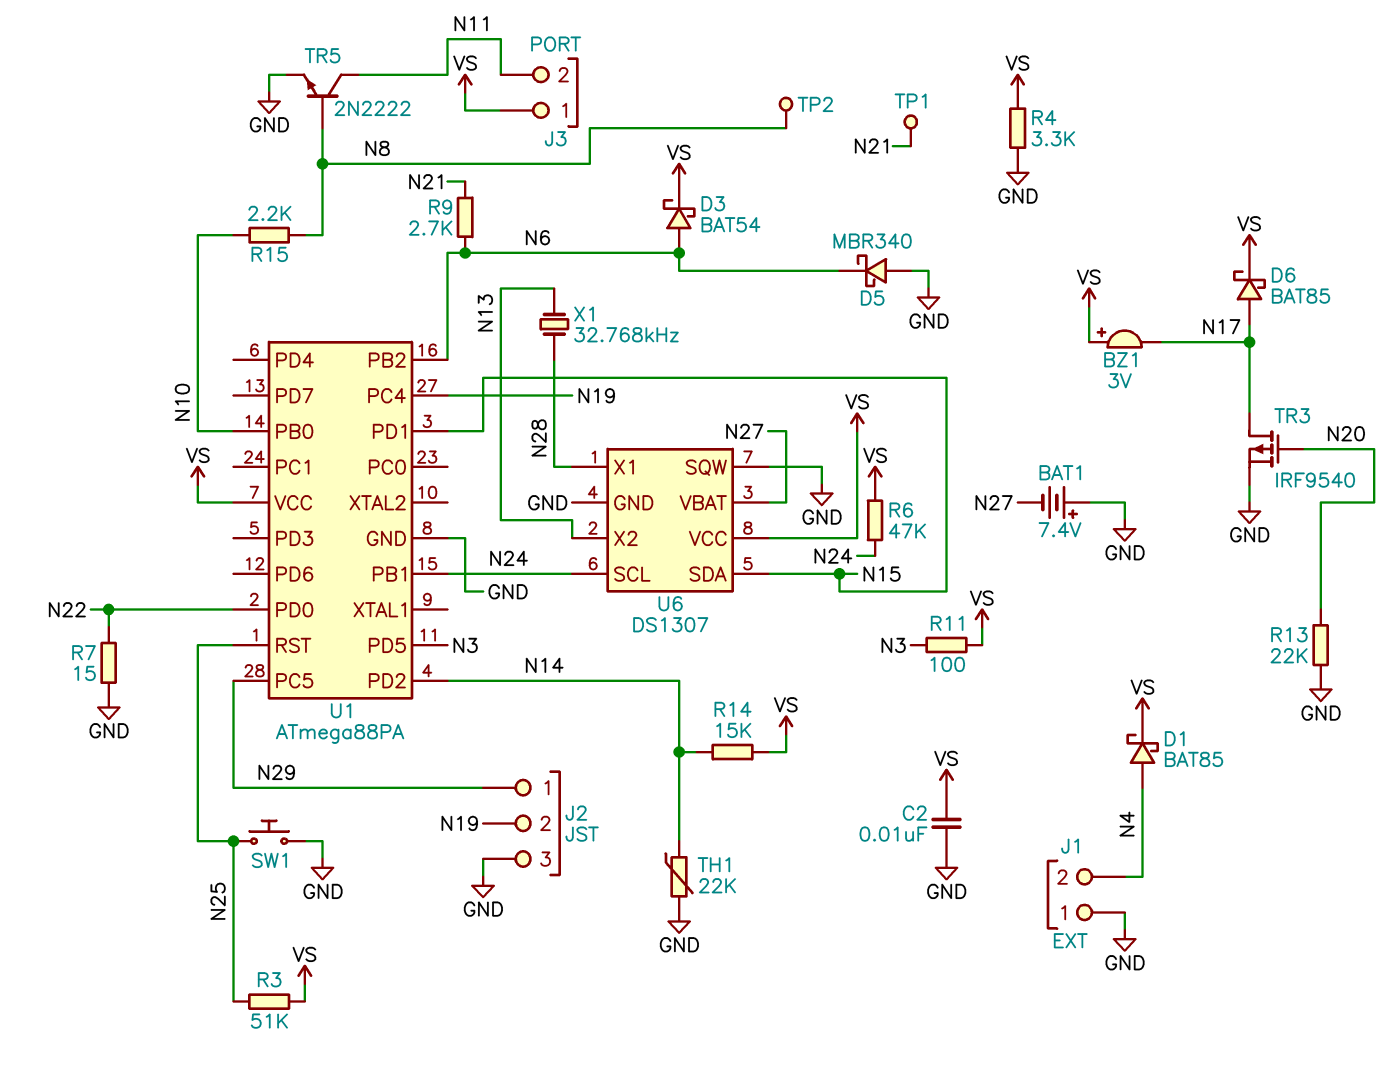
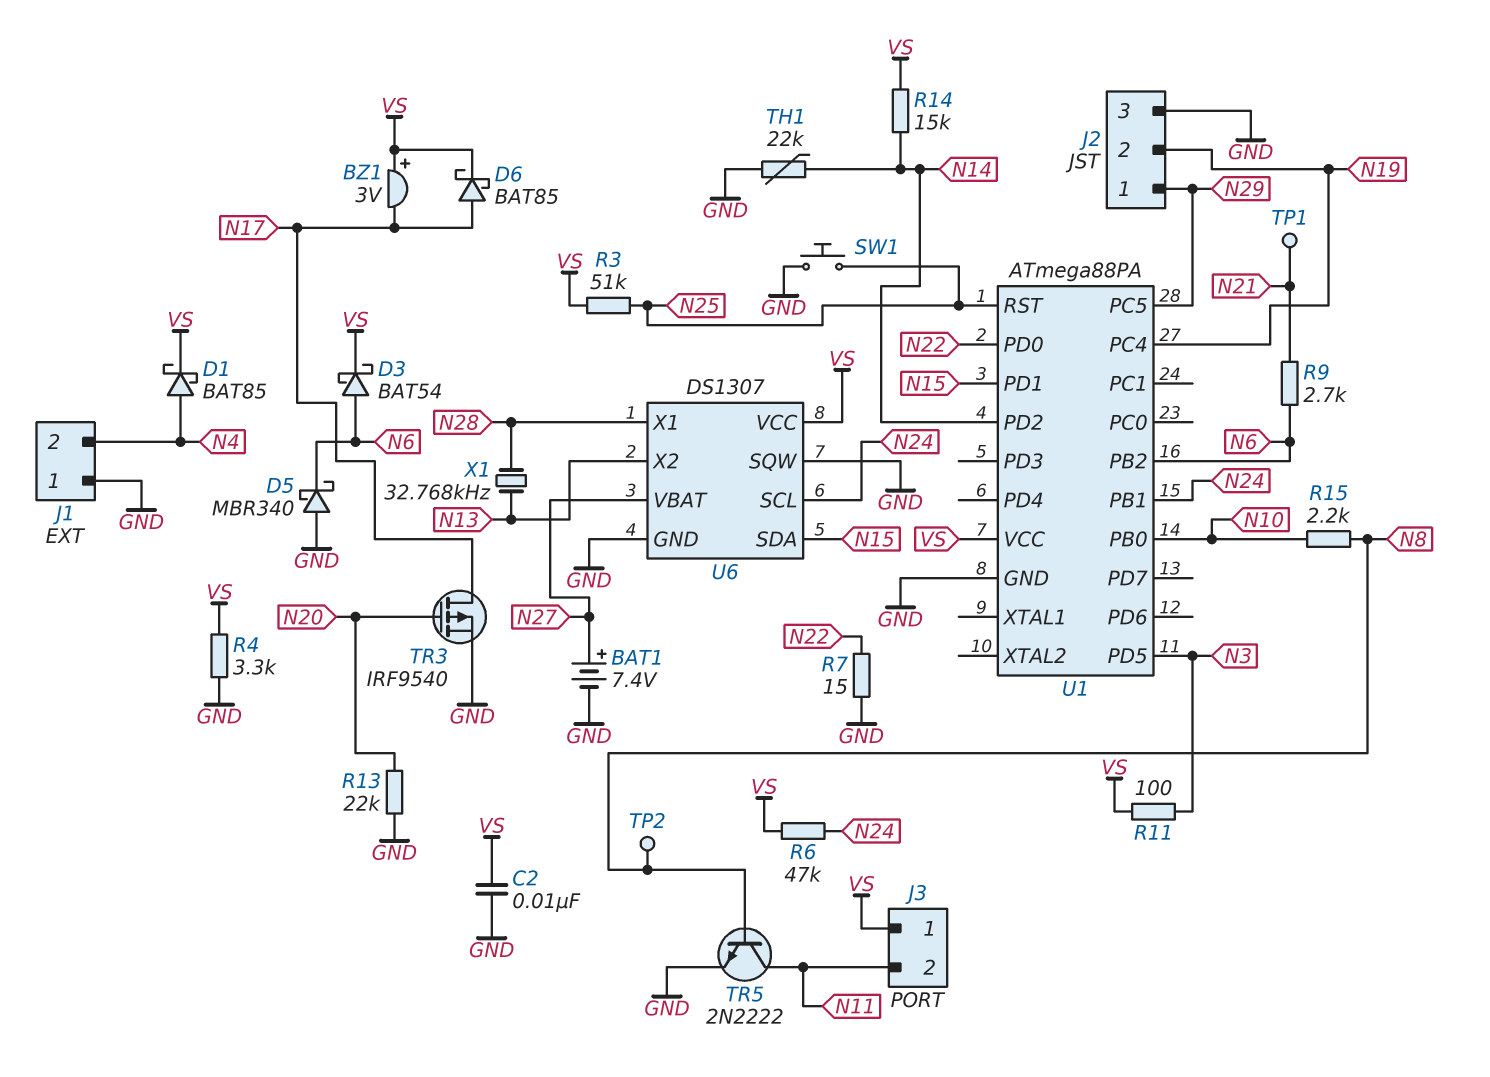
BAT1: 7.4V (plus GND, minus N27) -> 7.4V (plus N27, minus GND)

